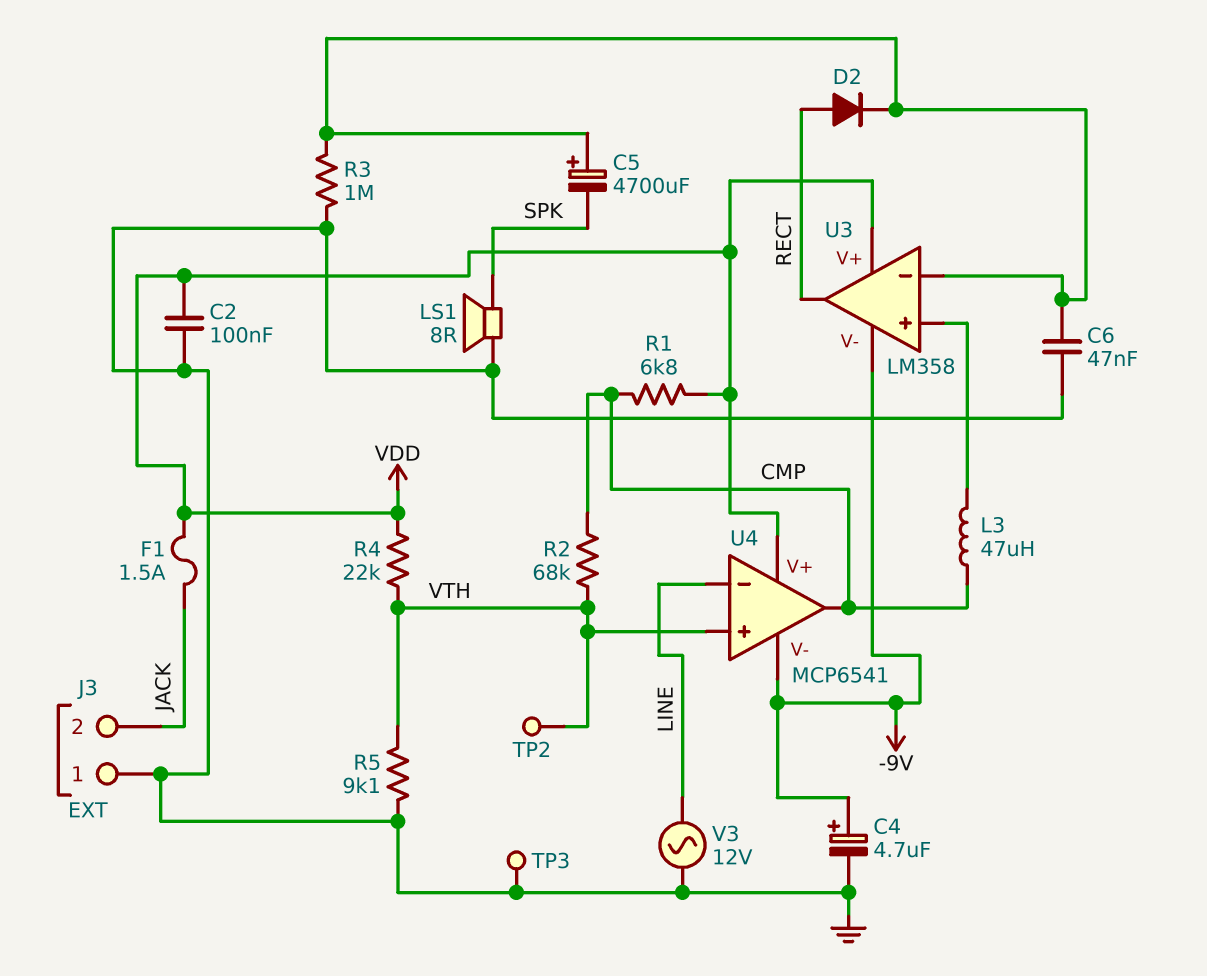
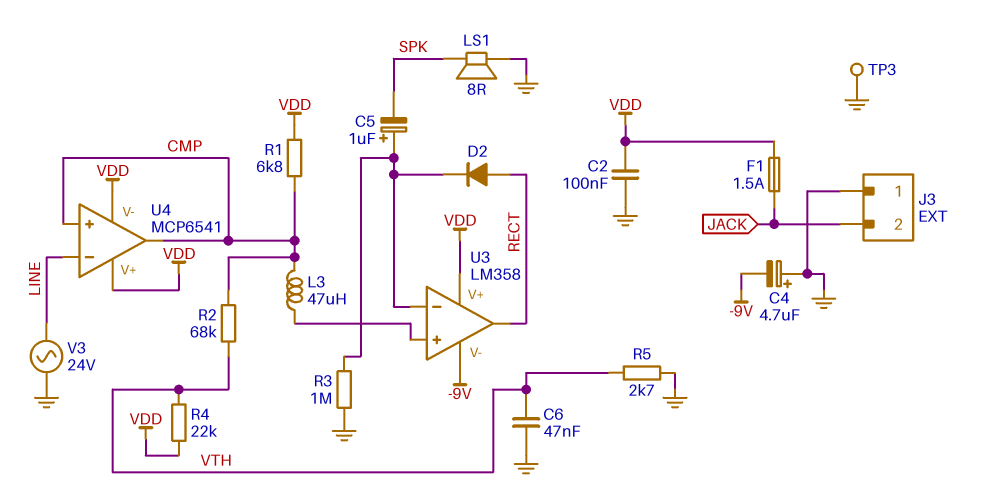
C4: 4.7uF (plus -9V, minus GND) -> 4.7uF (plus GND, minus -9V)
C5: 4700uF (plus U3/in-, minus SPK) -> 1uF (plus U3/in-, minus SPK)
C6: 47nF (GND, U3/in-) -> 47nF (GND, VTH)
R5: 9.1k (GND, VTH) -> 2.7k (GND, VTH)
TP2: test point (VTH) -> none
U4 pin V-: -9V -> VDD
U4 pin in+: VTH -> CMP
V3: AC 12V (GND, LINE) -> AC 24V (GND, LINE)

